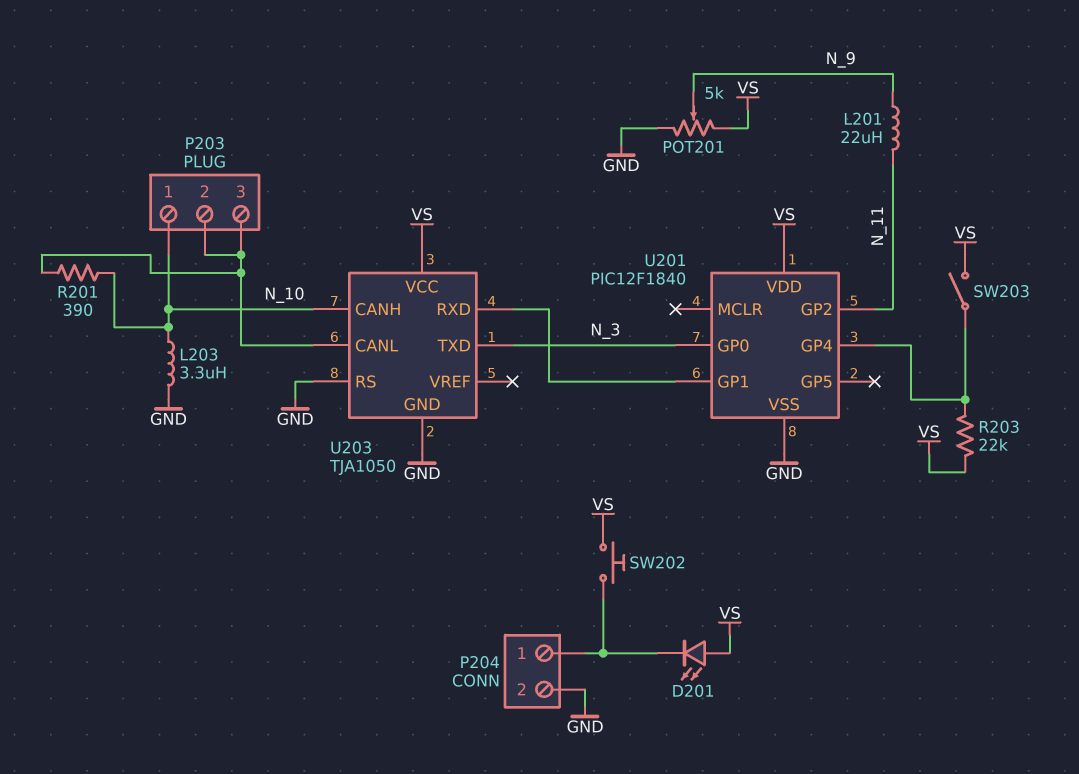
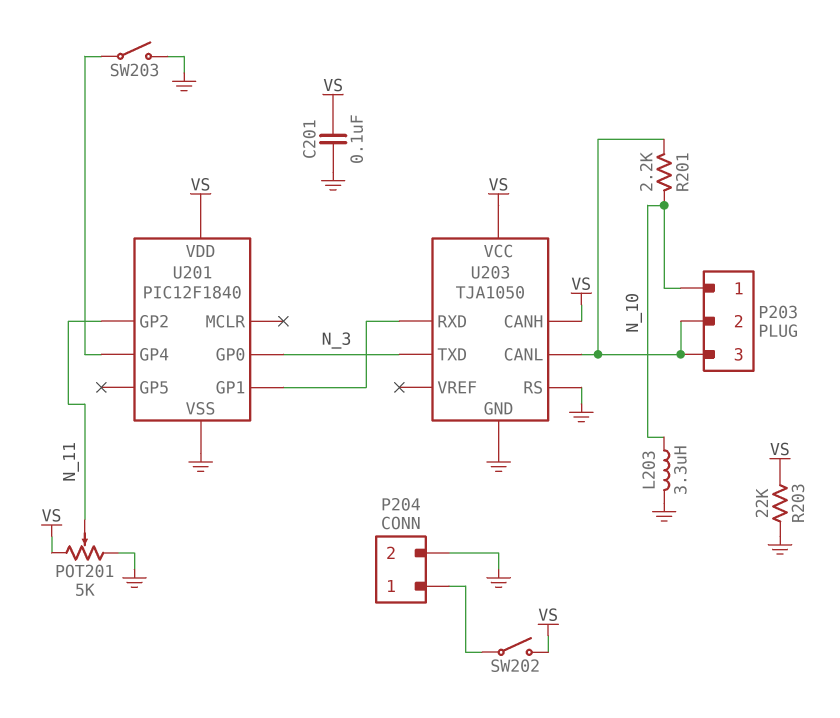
C201: none -> 100nF (GND, VS)
D201: LED (A VS, K P204/1) -> none
L201: 22uH (N_9, N_11) -> none
POT201: 5k (GND, VS, wiper N_9) -> 5k (GND, VS, wiper N_11)
R201: 390 (N_10, P203/2) -> 2.2k (N_10, P203/2)
R203: 22k (U201/GP4, VS) -> 22k (GND, VS)
SW202: button (P204/1, VS) -> switch (P204/1, VS)
SW203: switch (U201/GP4, VS) -> switch (GND, U201/GP4)
U203 pin CANH: N_10 -> VS

